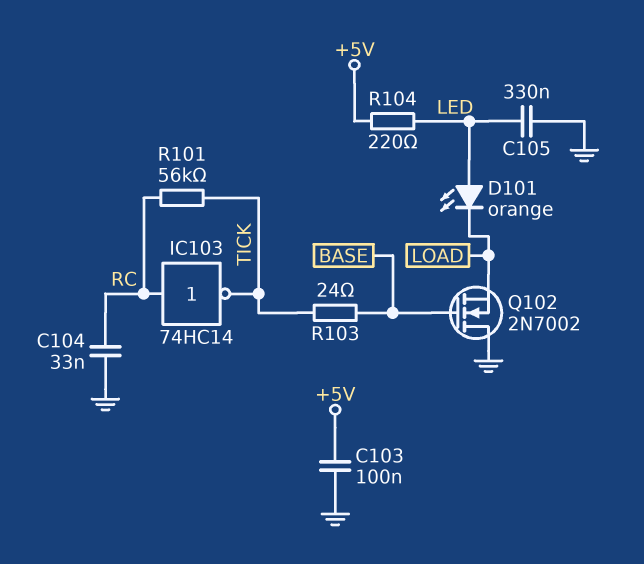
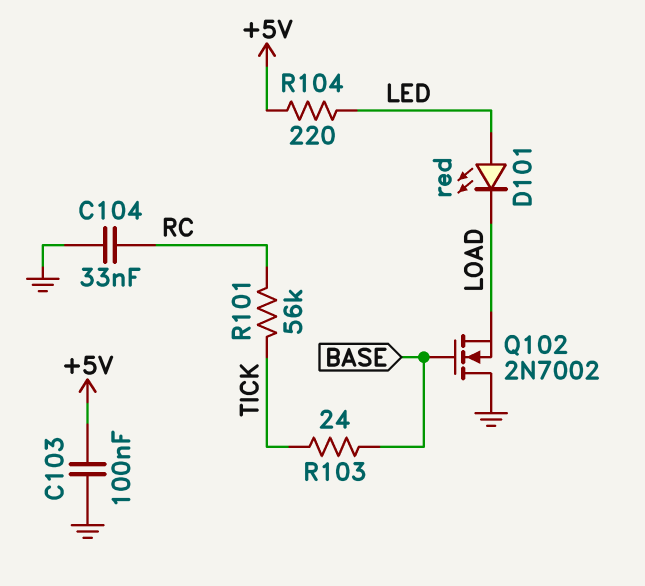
C105: 330nF (GND, LED) -> none
D101: LED orange (A LED, K LOAD) -> LED red (A LED, K LOAD)
IC103: NOT 74HC14 (in RC, out TICK) -> none

